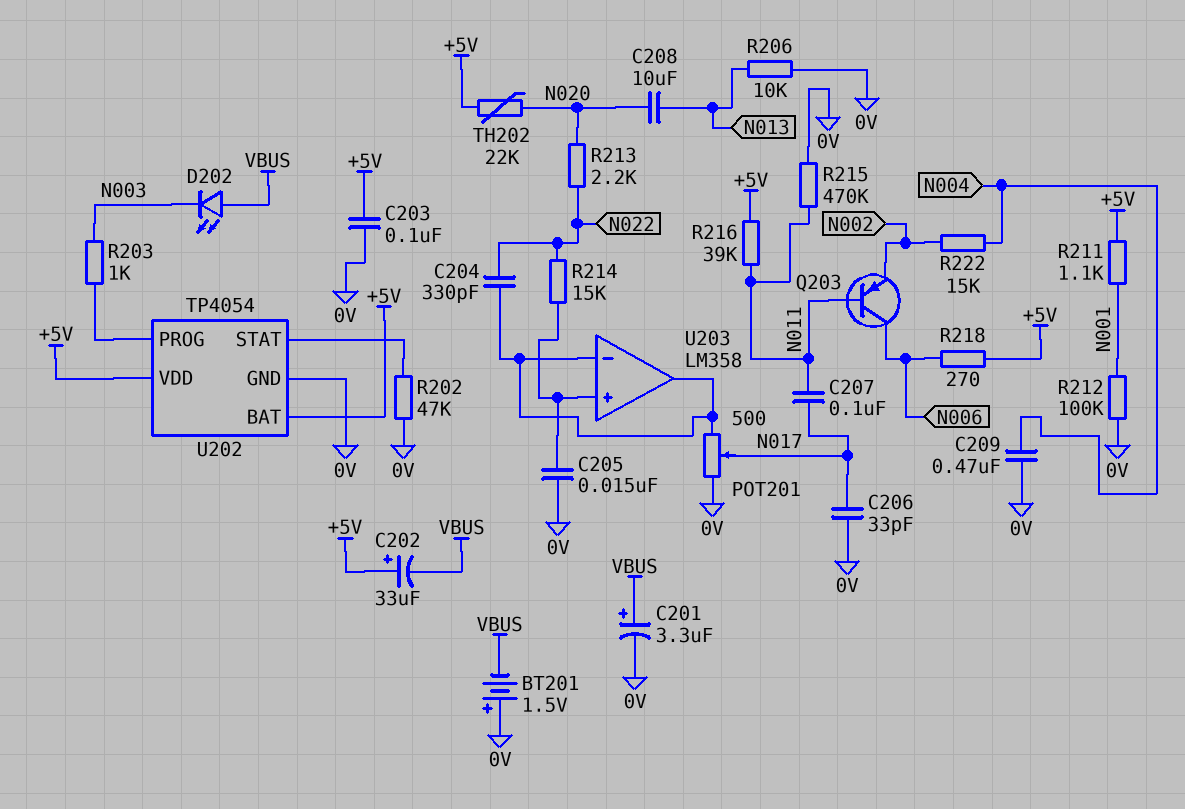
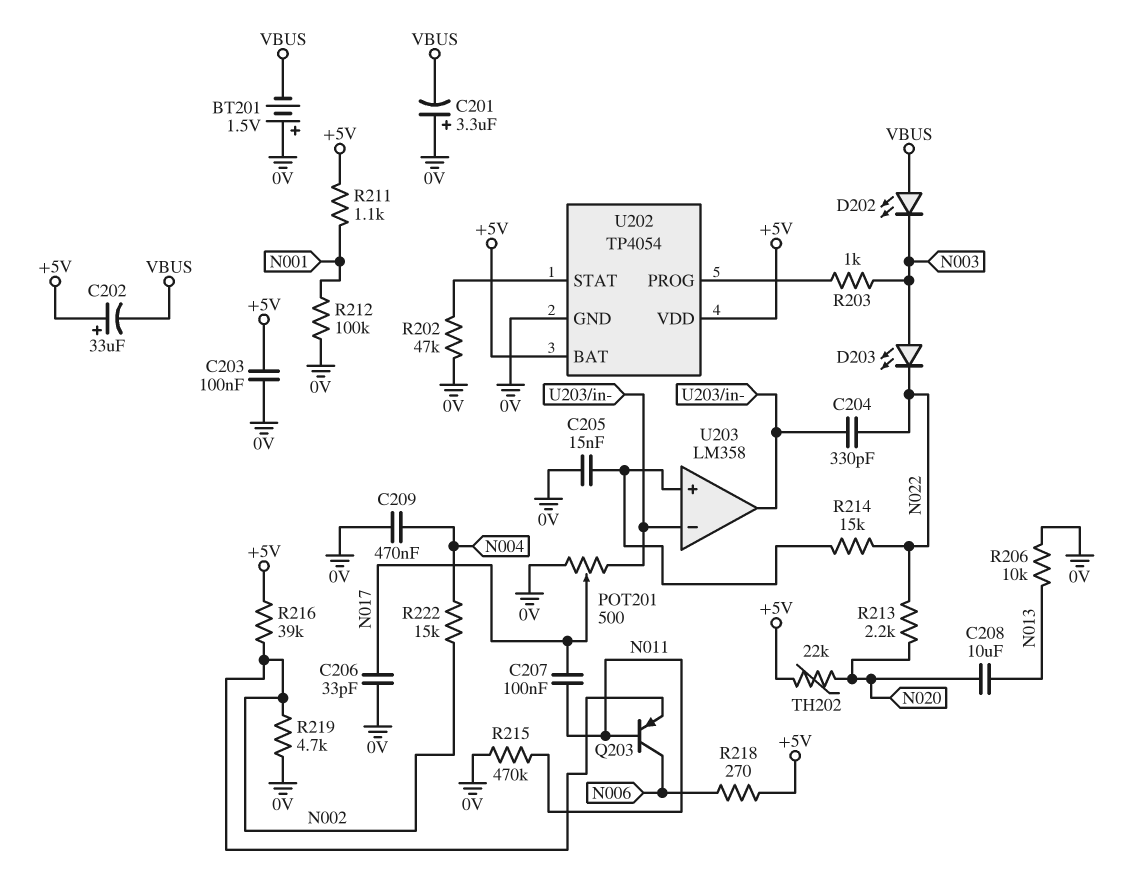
C201: 3.3uF (plus VBUS, minus 0V) -> 3.3uF (plus 0V, minus VBUS)
D203: none -> LED (A N003, K N022)
R216: 39k (+5V, N011) -> 39k (+5V, N002)
R219: none -> 4.7k (0V, N002)

